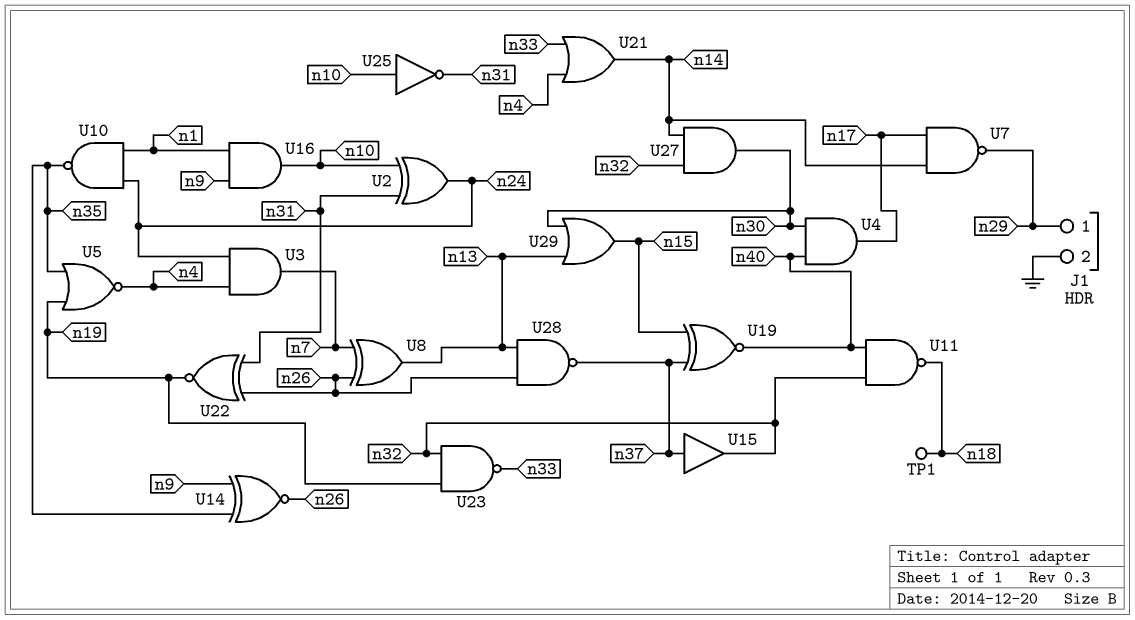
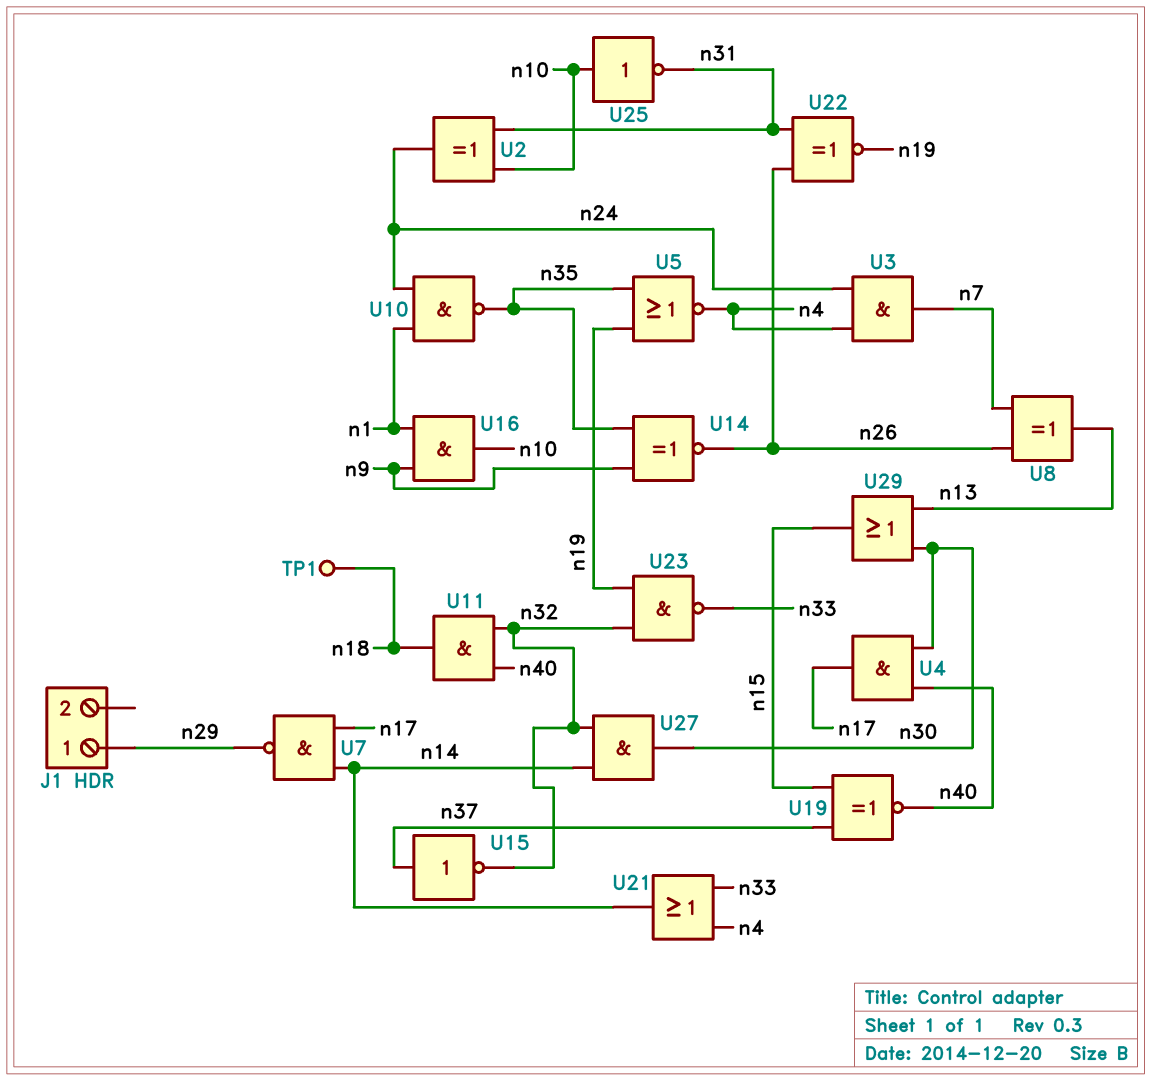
J1 pin 2: GND -> none
U11: NAND (in n32, in n40, out n18) -> AND (in n32, in n40, out n18)
U15: buffer (in n37, out n32) -> NOT (in n37, out n32)
U28: NAND (in n13, in n26, out n37) -> none

